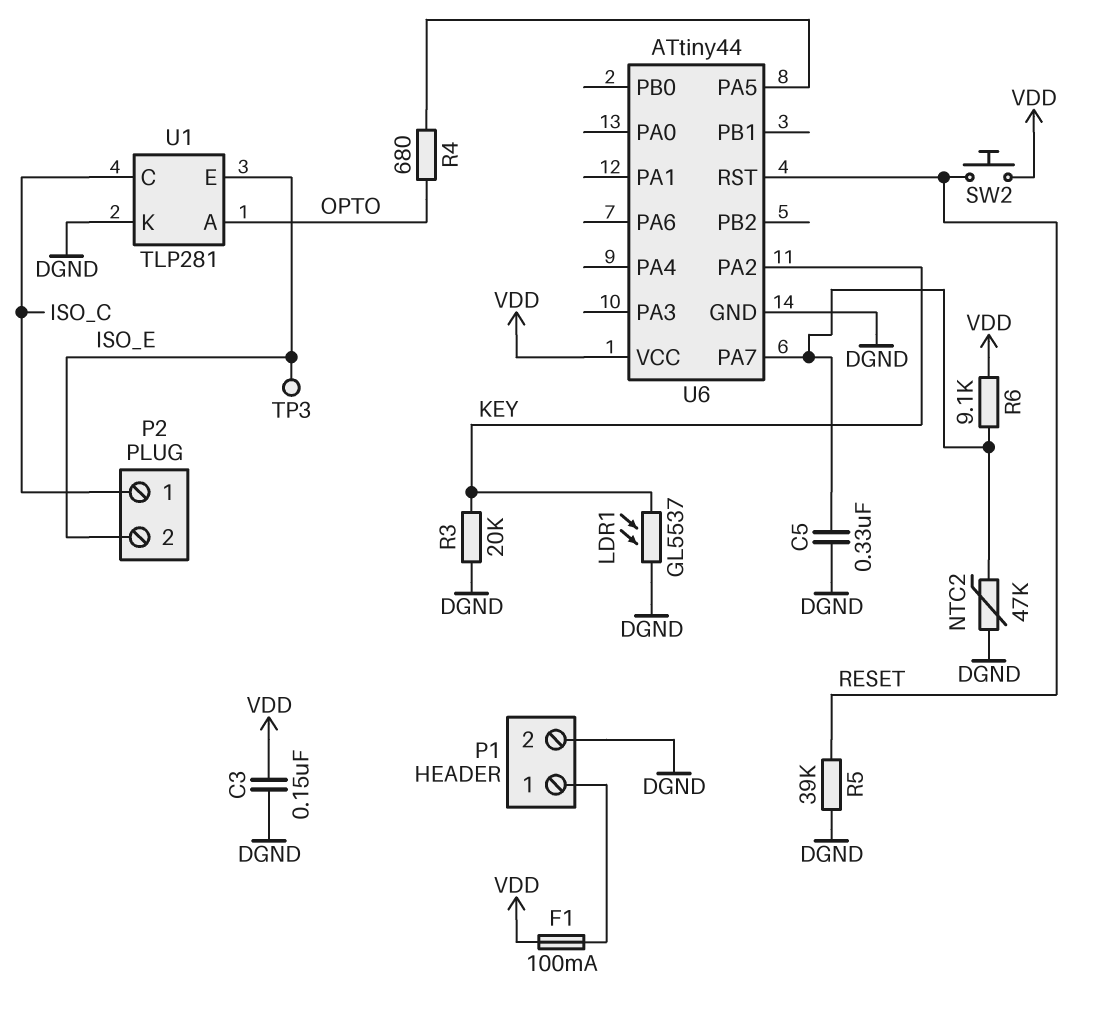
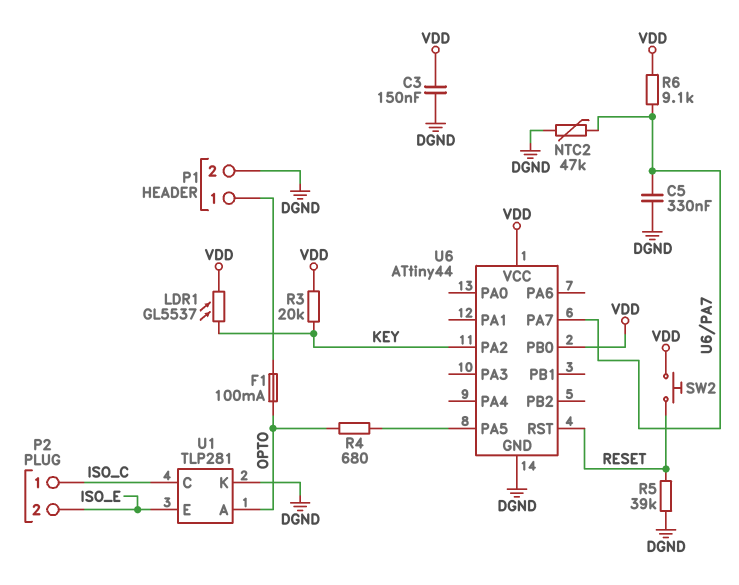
F1: 100mA (P1/1, VDD) -> 100mA (OPTO, P1/1)
LDR1: GL5537 (DGND, KEY) -> GL5537 (KEY, VDD)
R3: 20k (DGND, KEY) -> 20k (KEY, VDD)
TP3: test point (ISO_E) -> none
U6 pin PB0: none -> VDD

